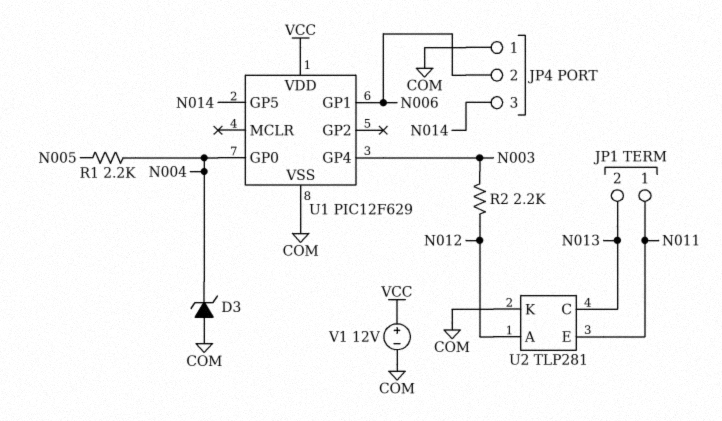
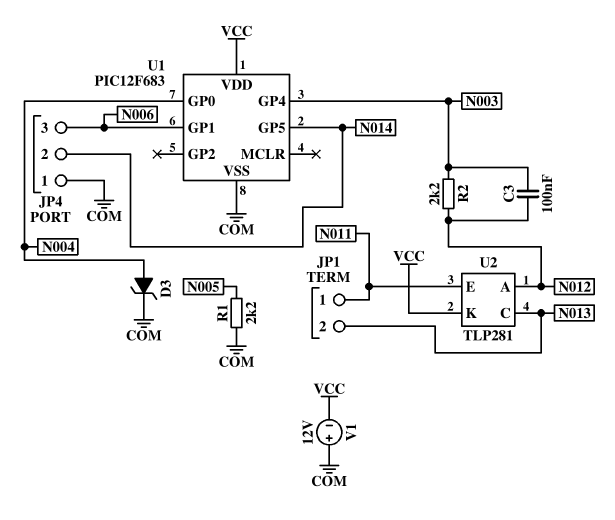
C3: none -> 100nF (N003, N012)
D3: zener (A COM, K N004) -> zener (A N004, K COM)
JP4 pin 2: N006 -> N014
JP4 pin 3: N014 -> N006
R1: 2.2k (N004, N005) -> 2.2k (COM, N005)
U1: PIC12F629 -> PIC12F683
U2 pin K: COM -> VCC
V1: 12V (plus VCC, minus COM) -> 12V (plus COM, minus VCC)

